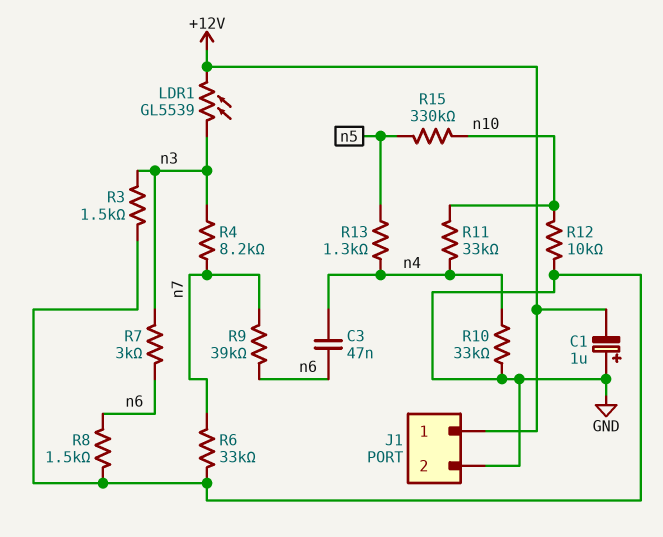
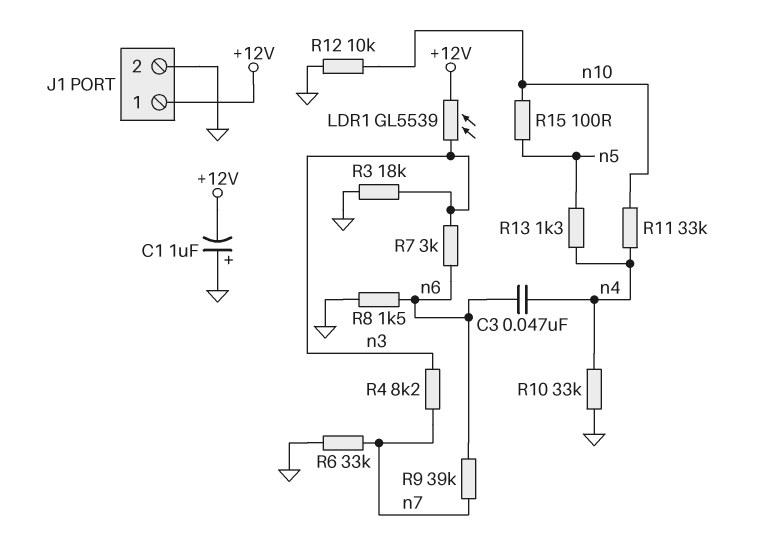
R3: 1.5k (GND, n3) -> 18k (GND, n3)
R15: 330k (n5, n10) -> 100 (n5, n10)

